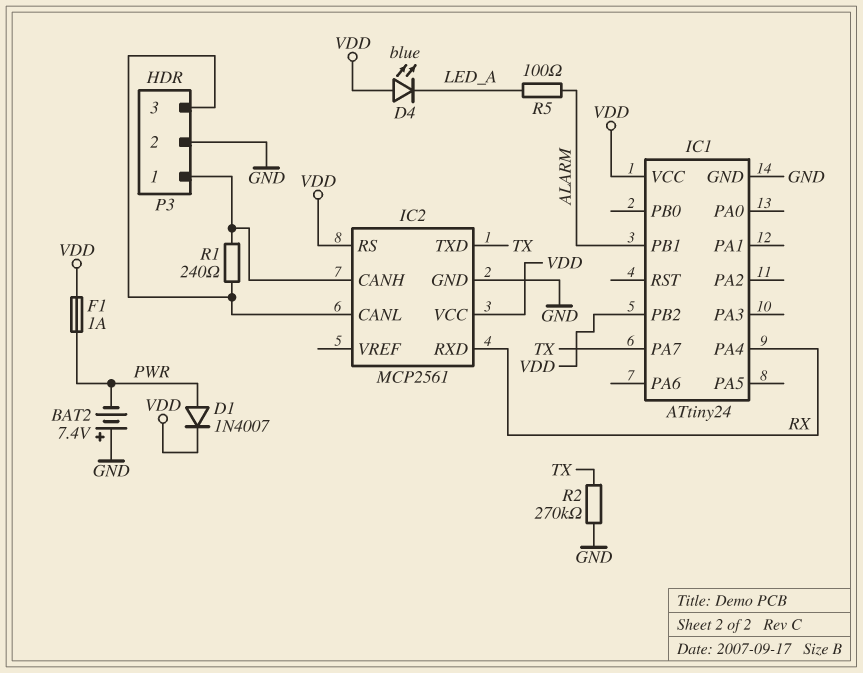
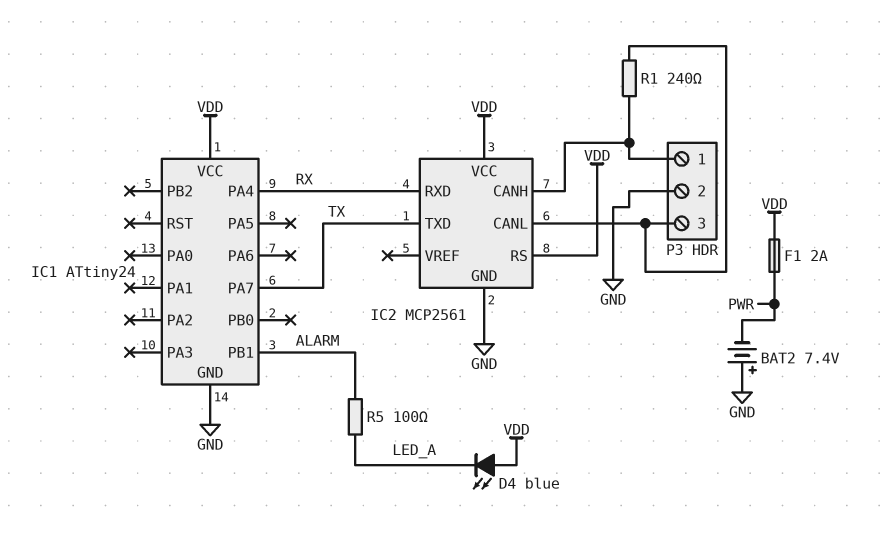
D1: diode 1N4007 (A PWR, K VDD) -> none
F1: 1A (PWR, VDD) -> 2A (PWR, VDD)
IC1 pin PB2: VDD -> none
R2: 270k (GND, TX) -> none

